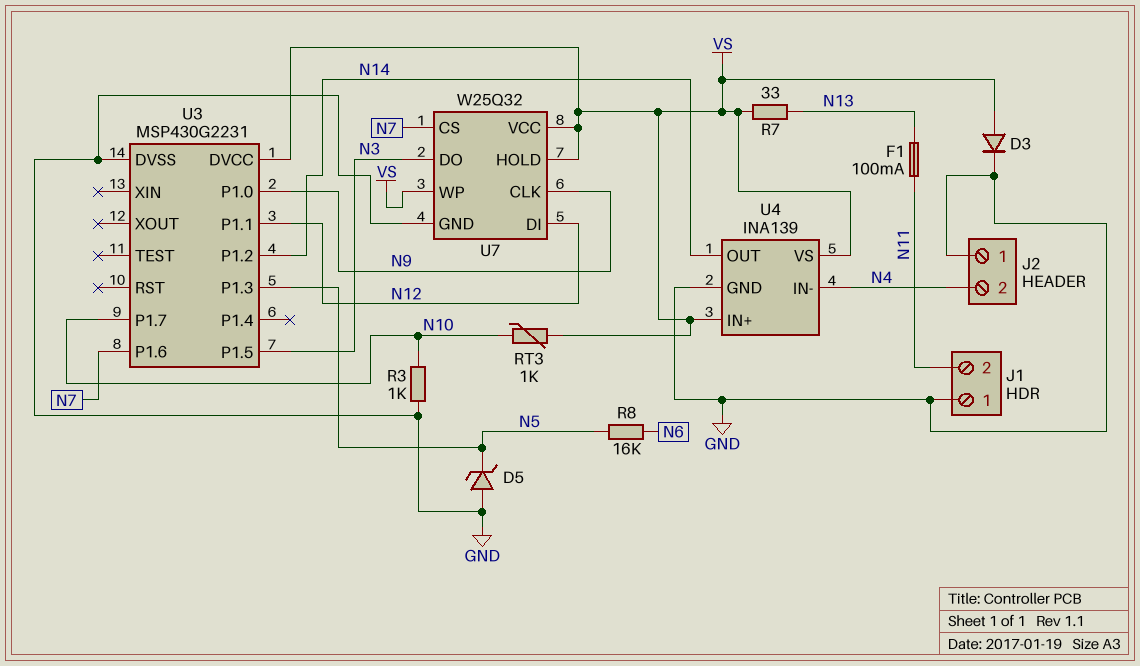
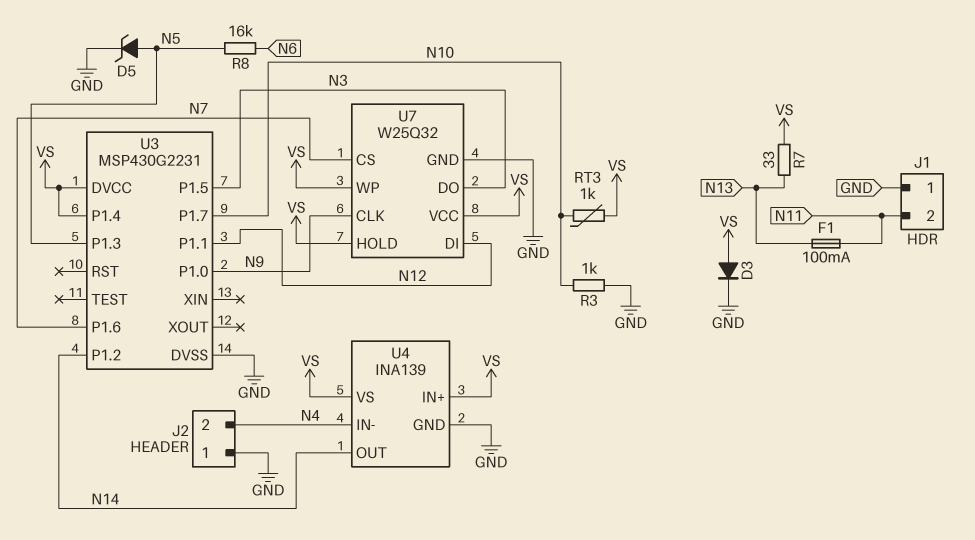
D5: zener (A GND, K N5) -> zener (A N5, K GND)
U3 pin P1.4: none -> VS

